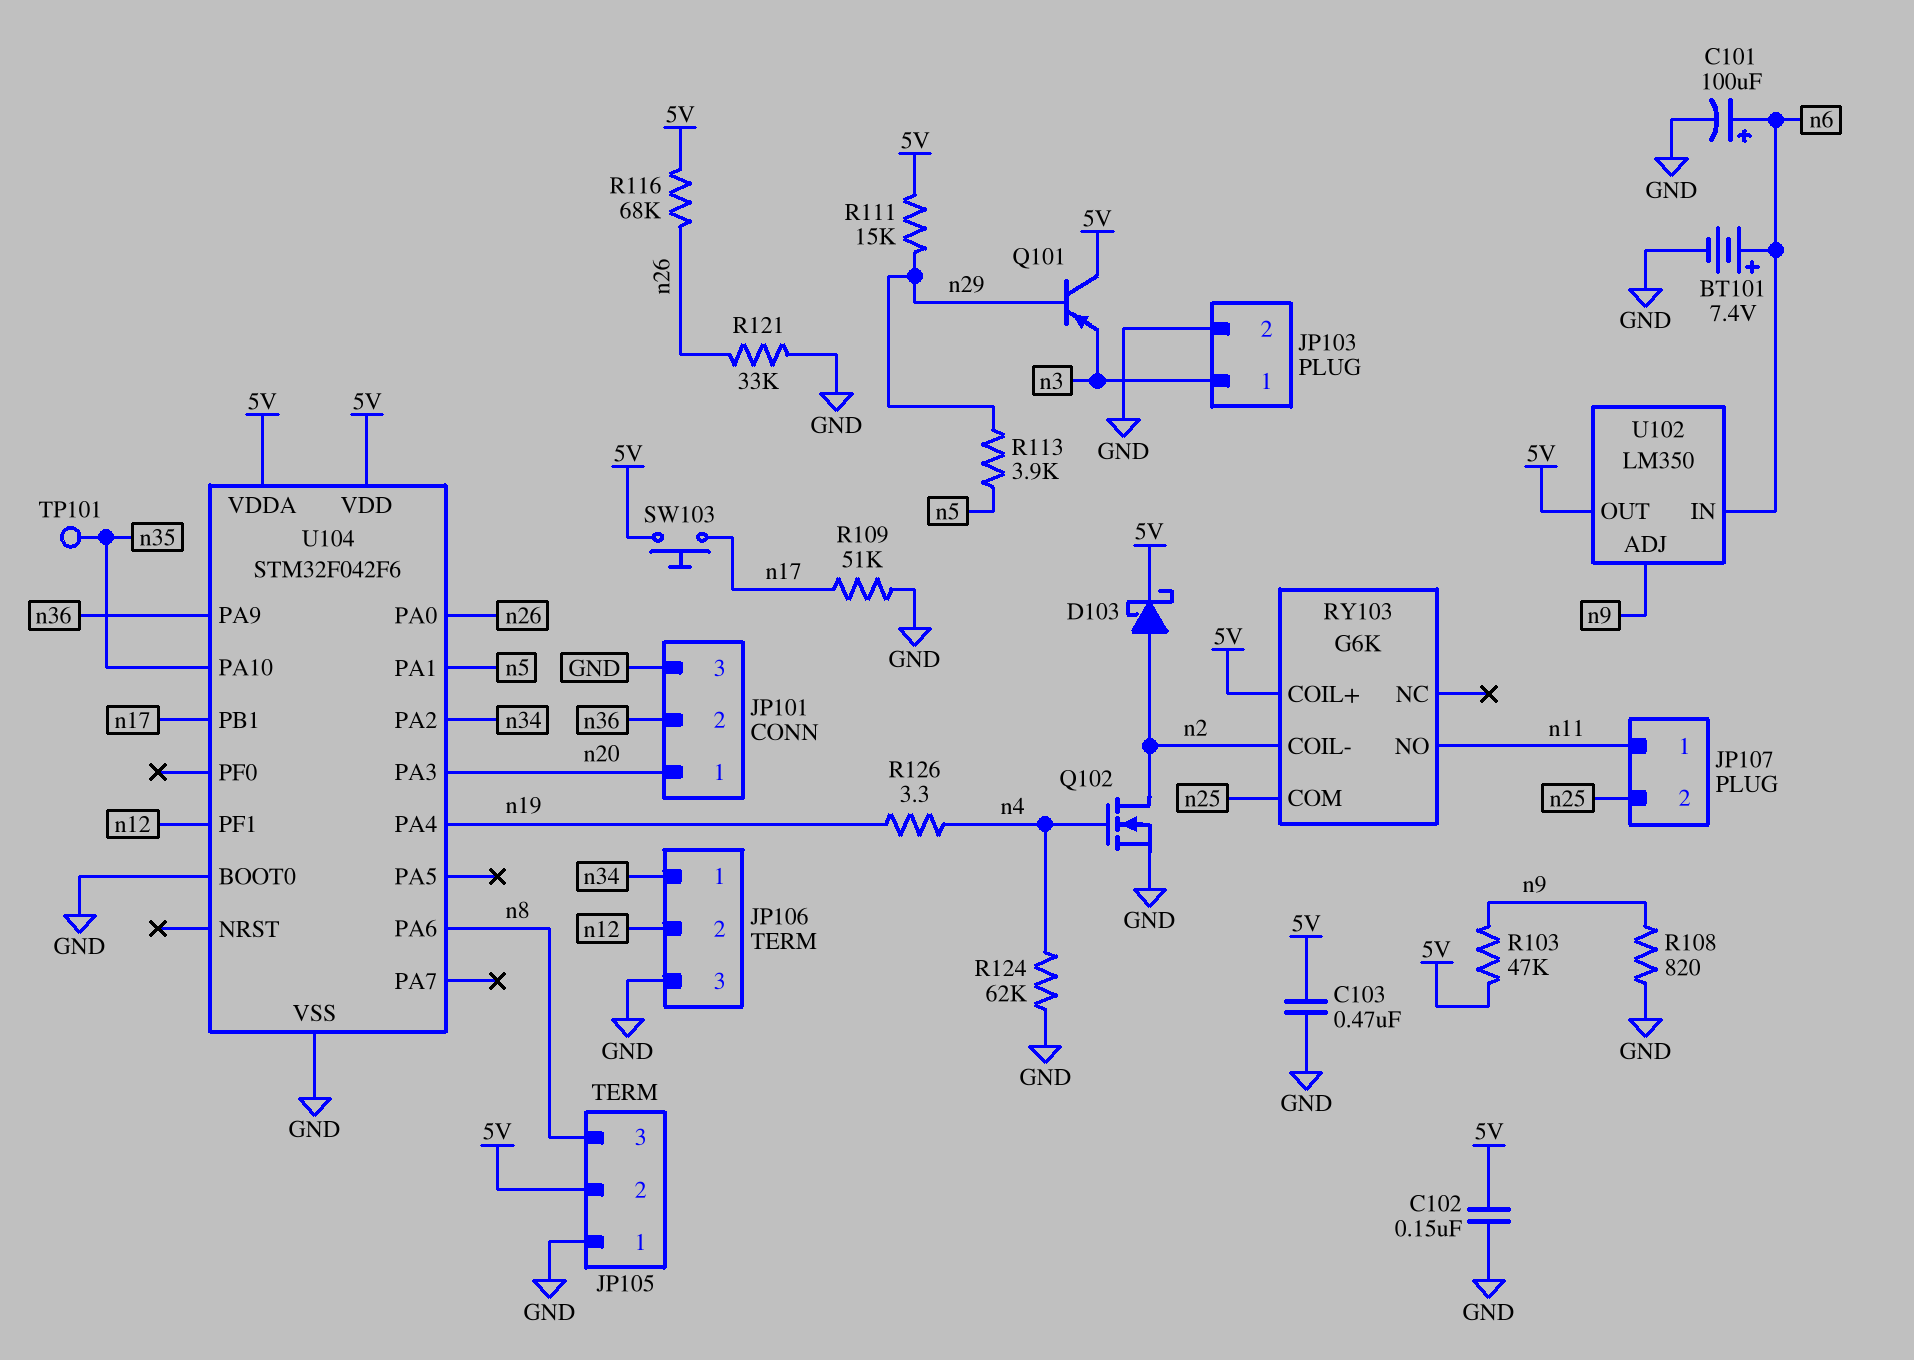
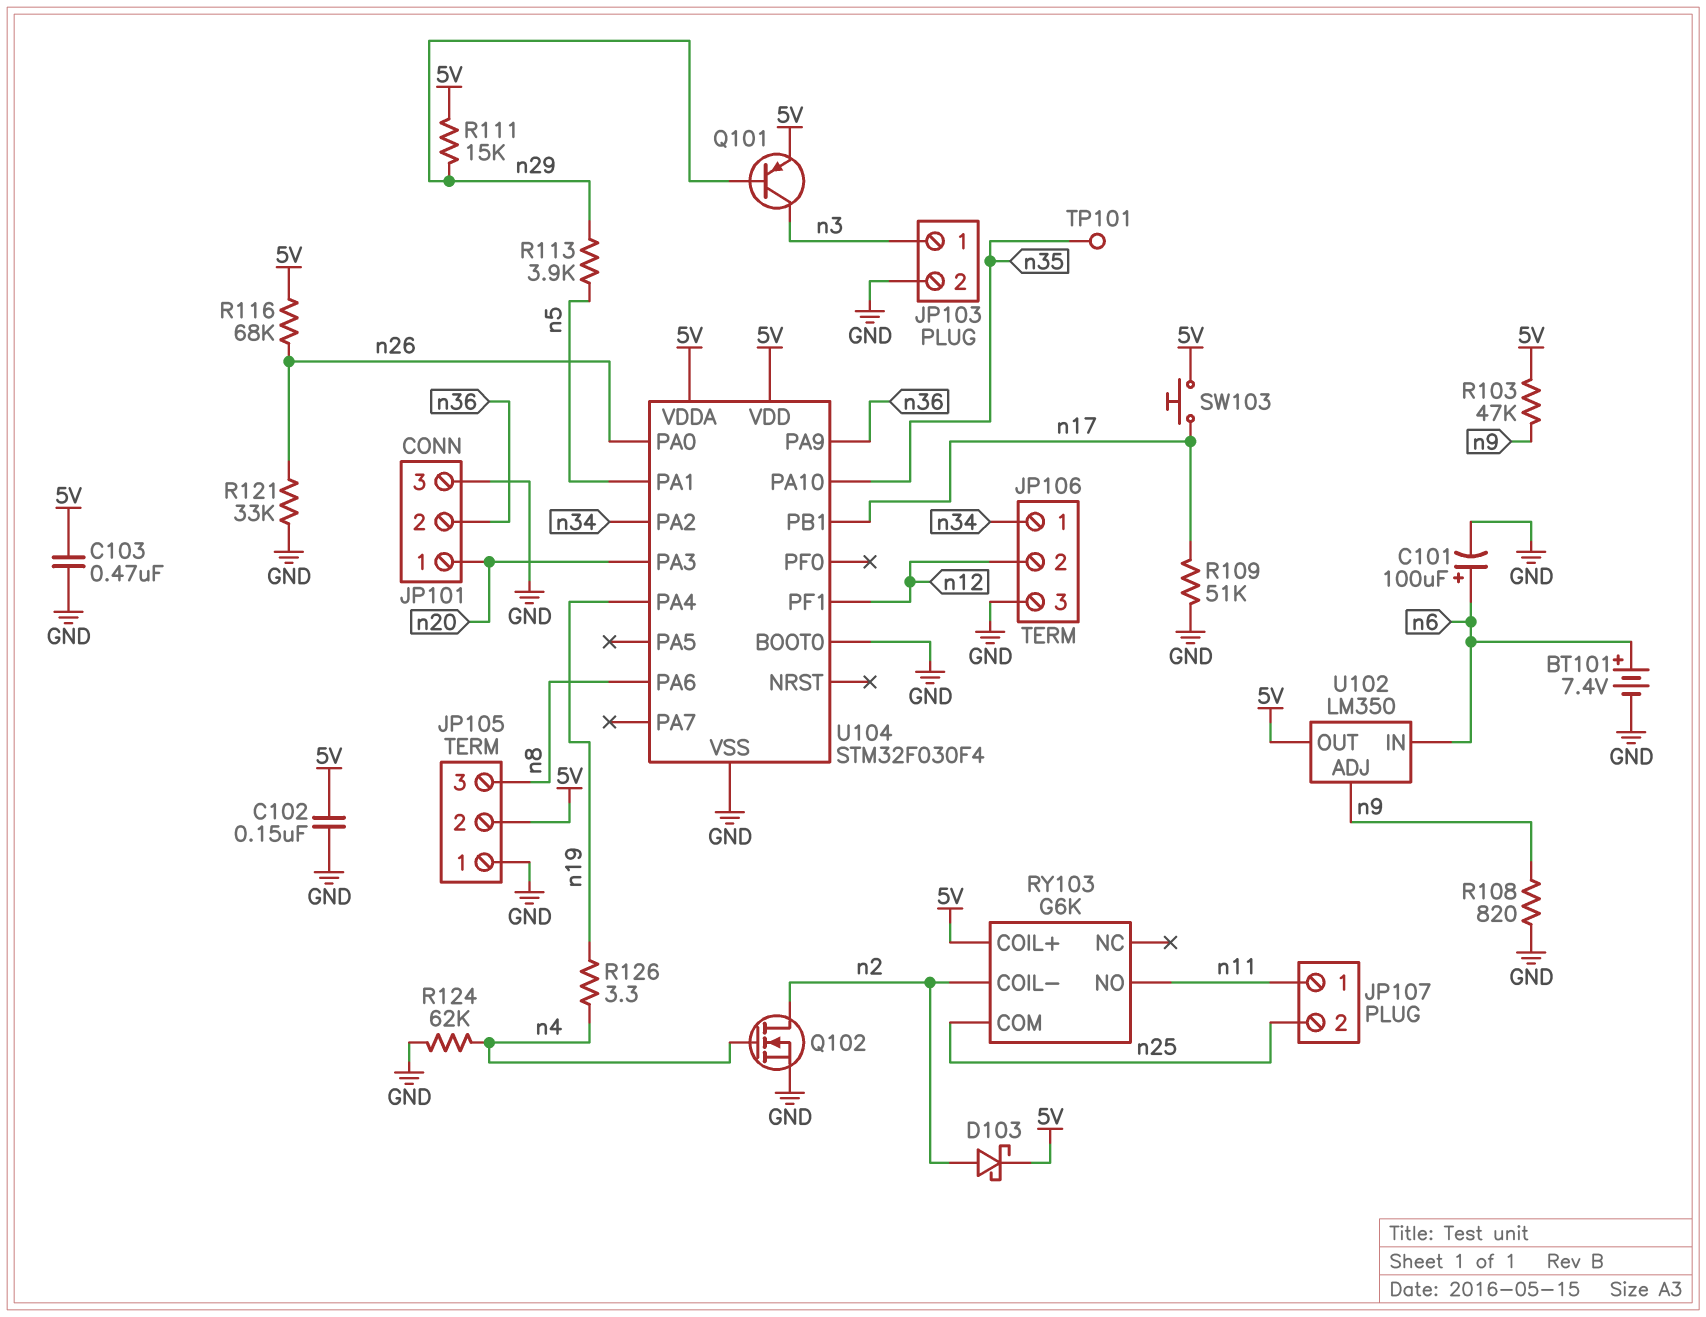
Q101: PNP (B n29, C 5V, E n3) -> PNP (B n29, C n3, E 5V)
U104: STM32F042F6 -> STM32F030F4

